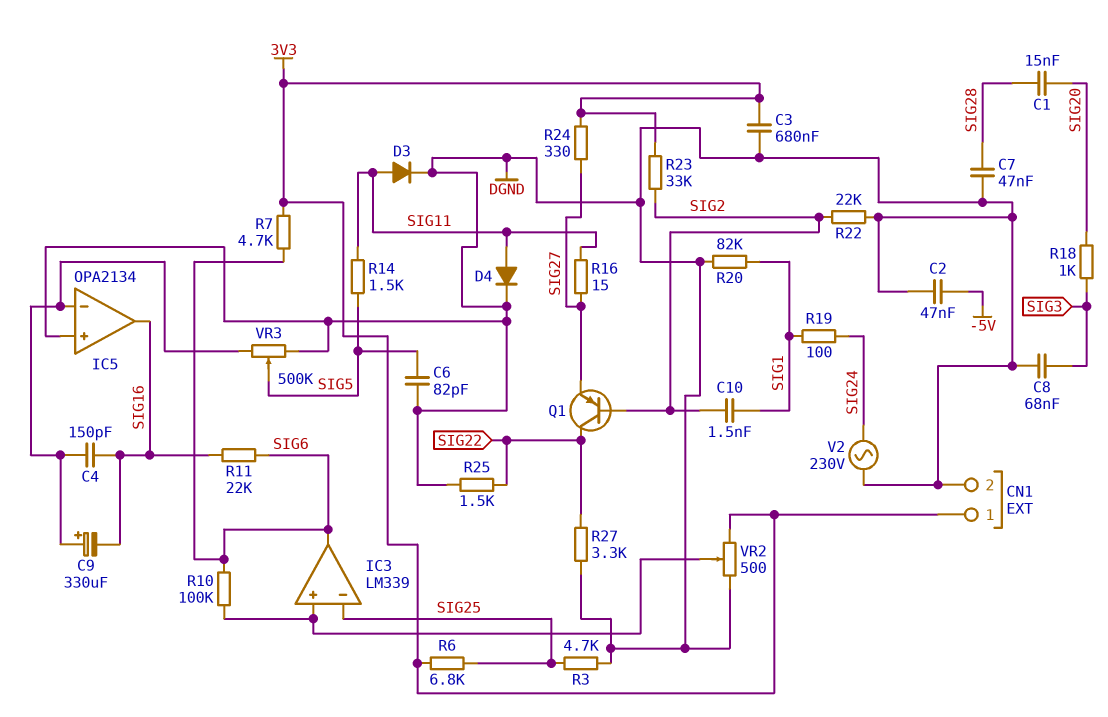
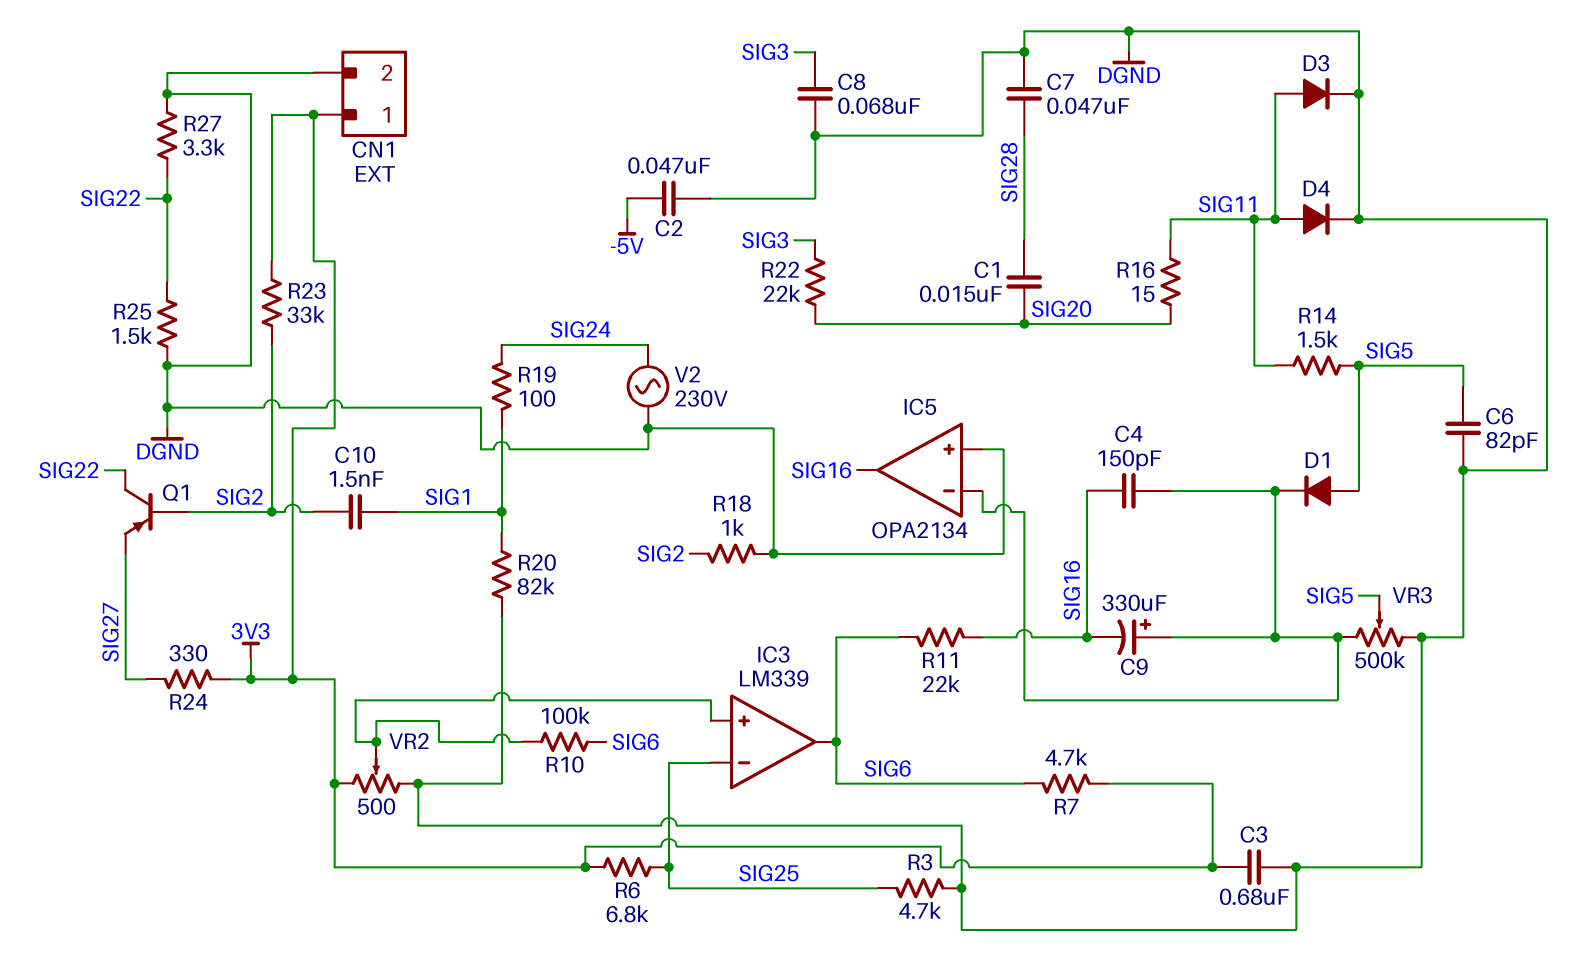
D1: none -> diode (A SIG5, K IC5/in-)
R16: 15 (SIG11, SIG27) -> 15 (SIG11, SIG20)
R18: 1k (SIG3, SIG20) -> 1k (DGND, SIG2)
R22: 22k (DGND, SIG2) -> 22k (SIG3, SIG20)

